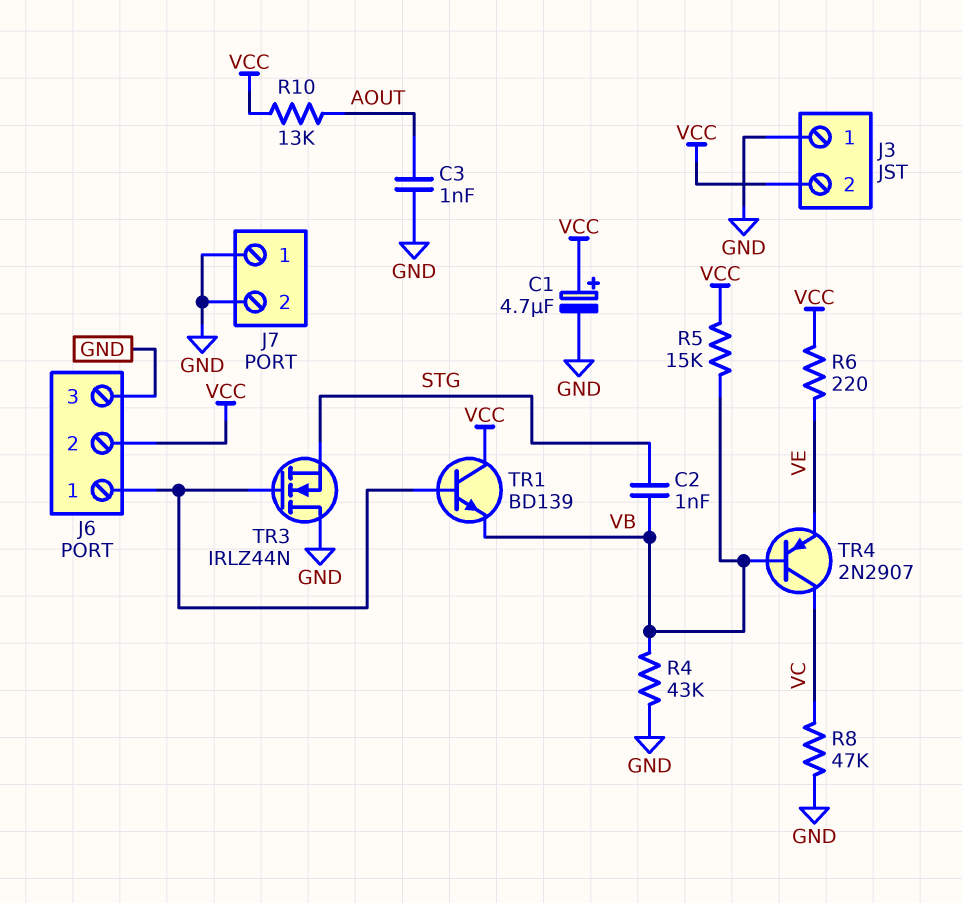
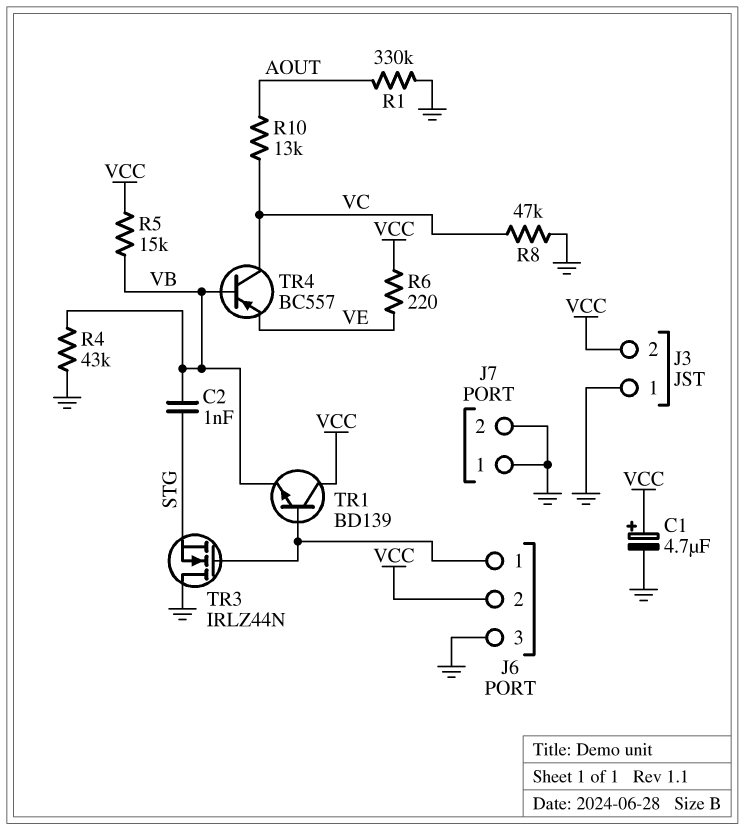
C3: 1nF (AOUT, GND) -> none
R1: none -> 330k (AOUT, GND)
R10: 13k (AOUT, VCC) -> 13k (AOUT, VC)
TR4: PNP 2N2907 (B VB, C VC, E VE) -> PNP BC557 (B VB, C VC, E VE)

